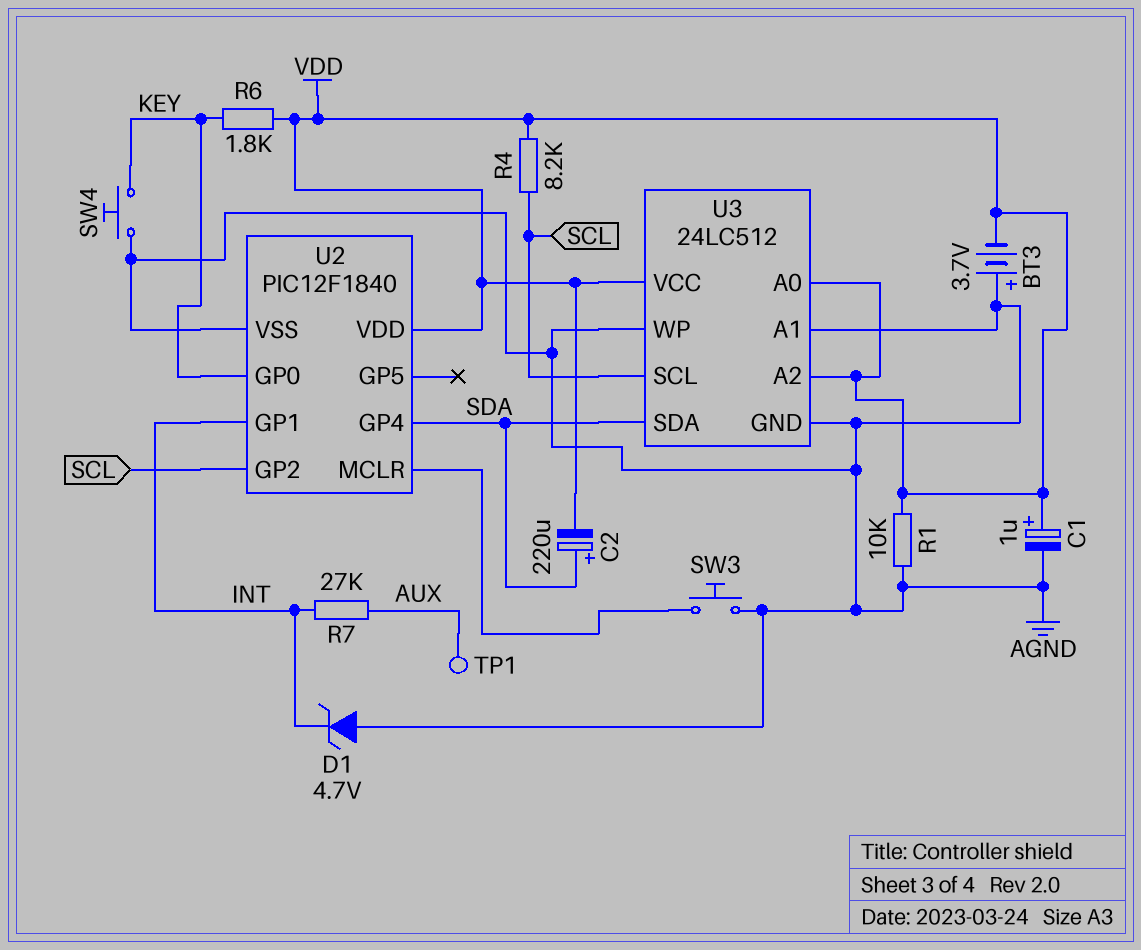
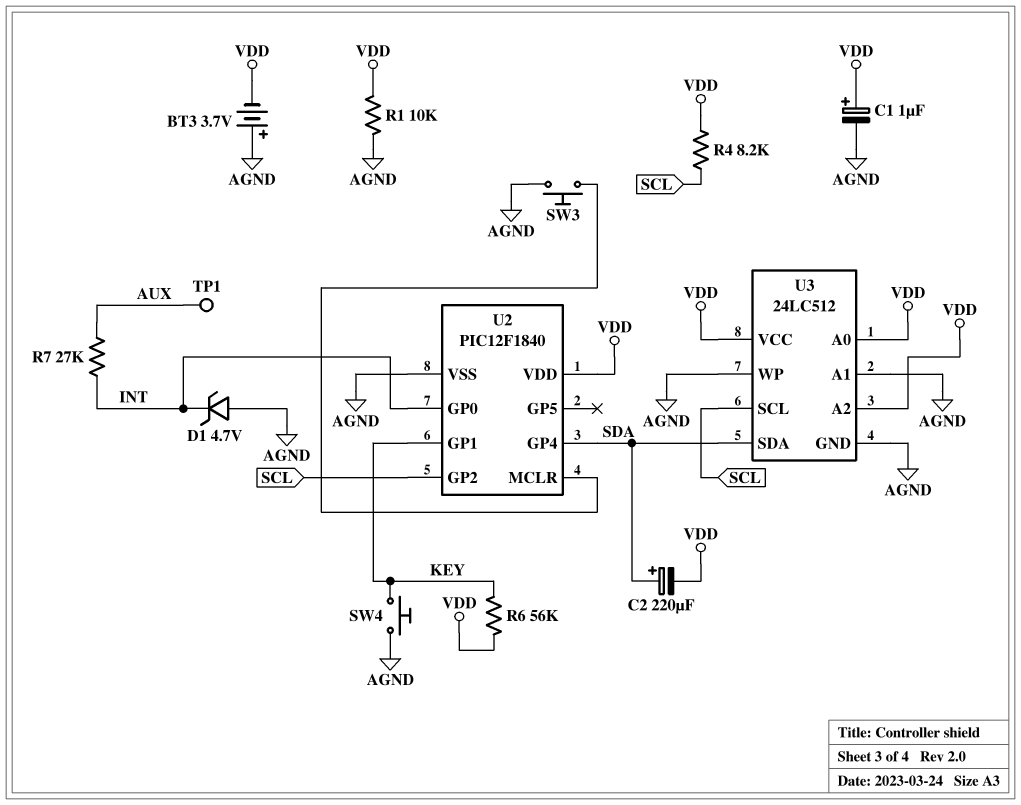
R6: 1.8k (KEY, VDD) -> 56k (KEY, VDD)
U2 pin GP0: KEY -> INT
U2 pin GP1: INT -> KEY

